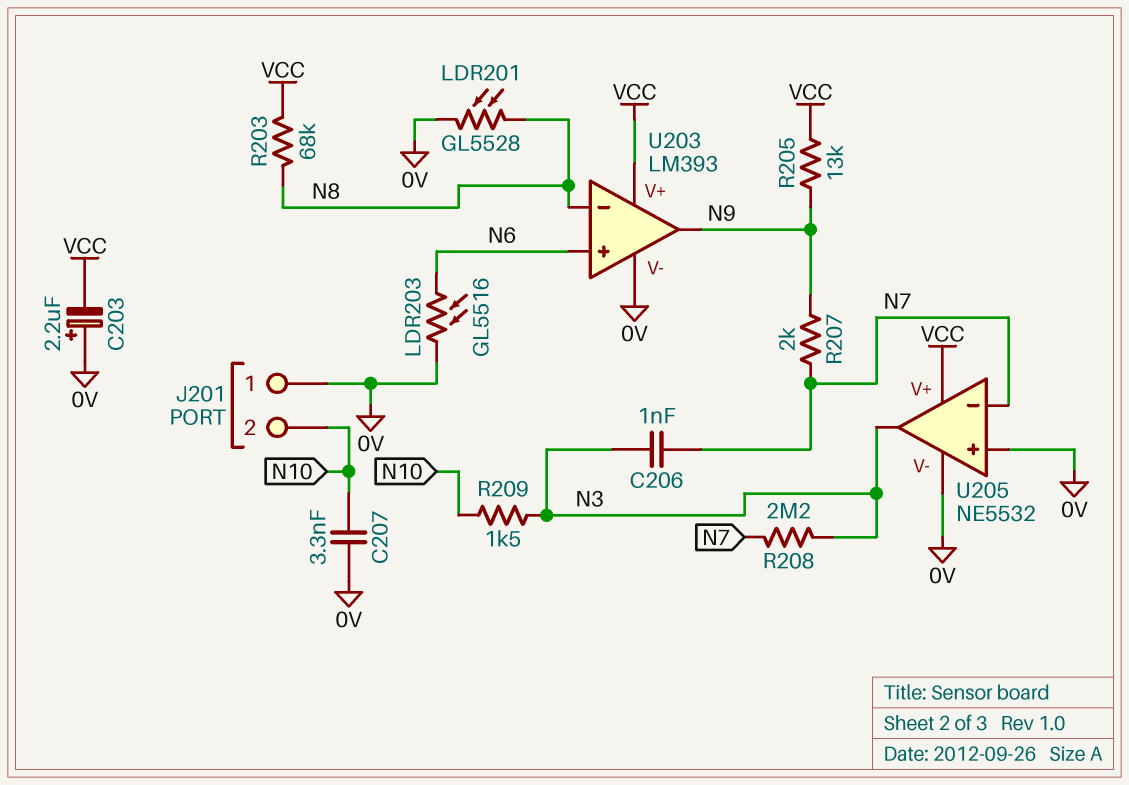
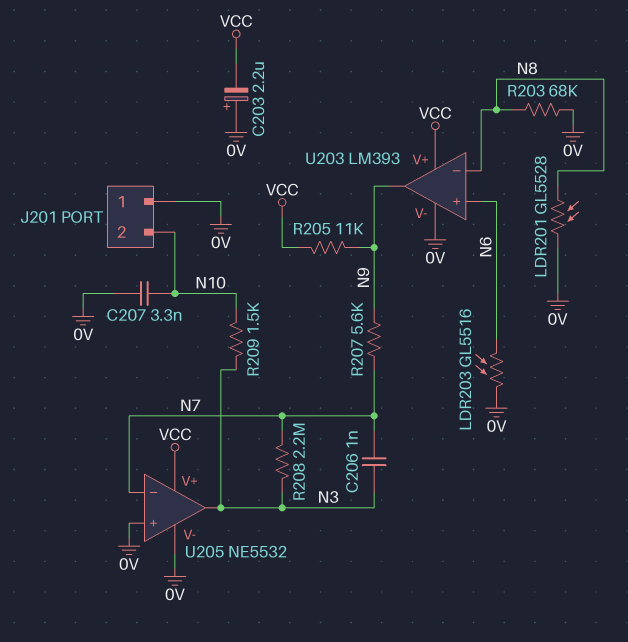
R203: 68k (N8, VCC) -> 68k (0V, N8)
R205: 13k (N9, VCC) -> 11k (N9, VCC)
R207: 2k (N7, N9) -> 5.6k (N7, N9)

